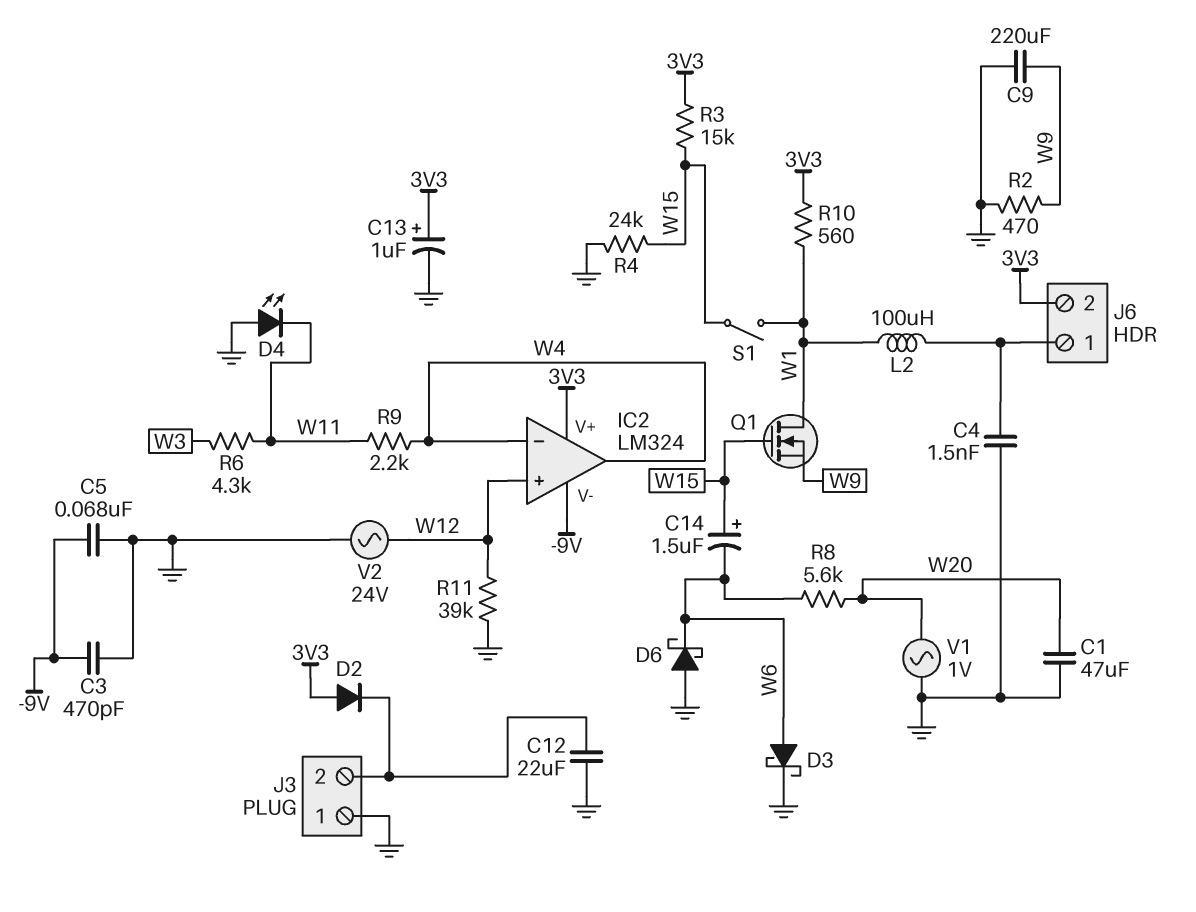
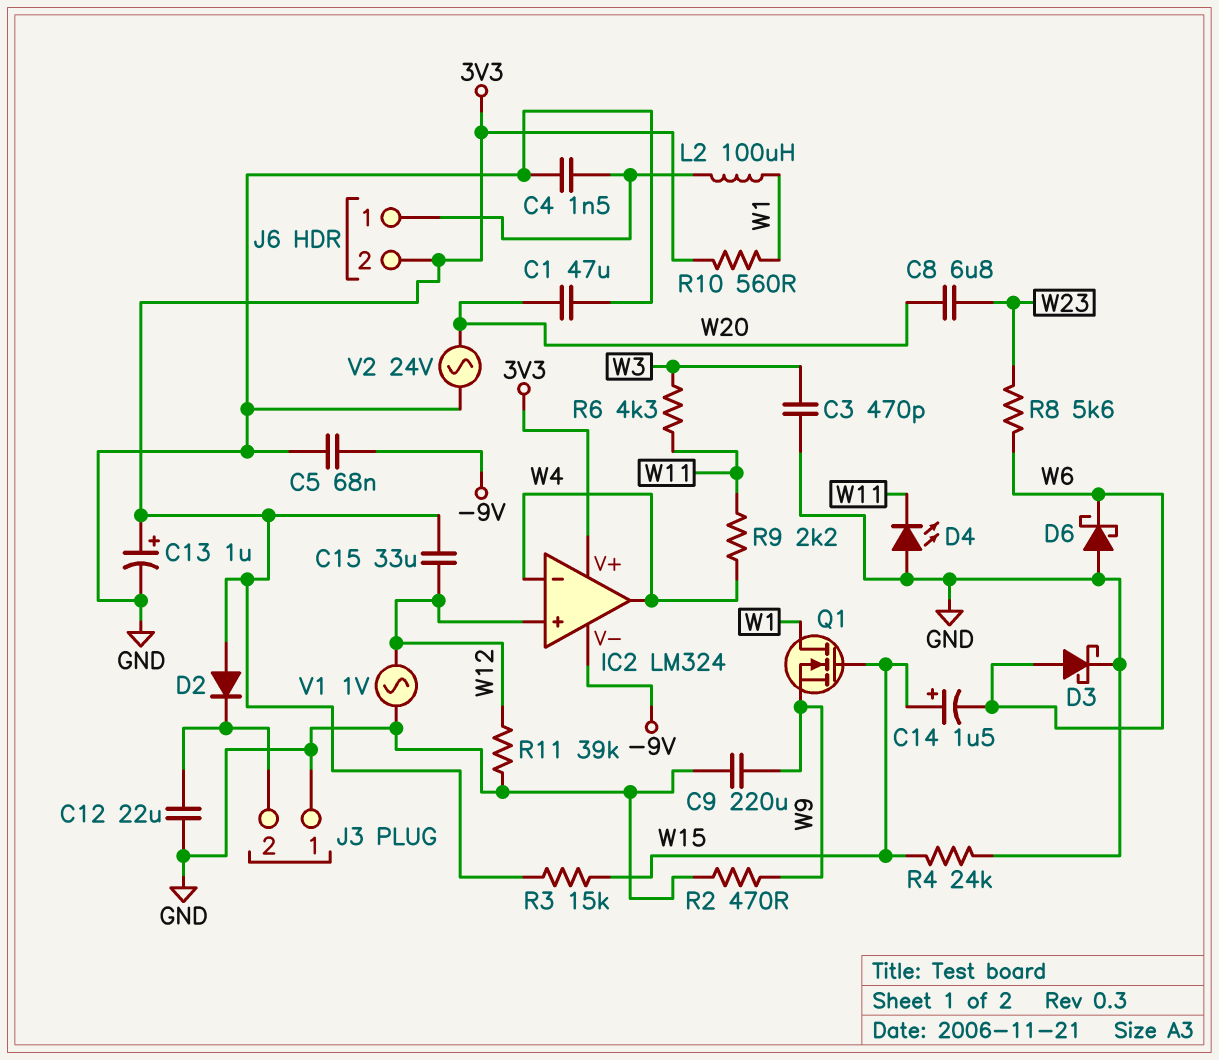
C3: 470pF (-9V, GND) -> 470pF (GND, W3)
C8: none -> 6.8uF (W20, W23)
C15: none -> 33uF (3V3, W12)
R8: 5.6k (W6, W20) -> 5.6k (W6, W23)
S1: switch (W1, W15) -> none
V1: AC 1V (GND, W20) -> AC 1V (GND, W12)
V2: AC 24V (GND, W12) -> AC 24V (GND, W20)

